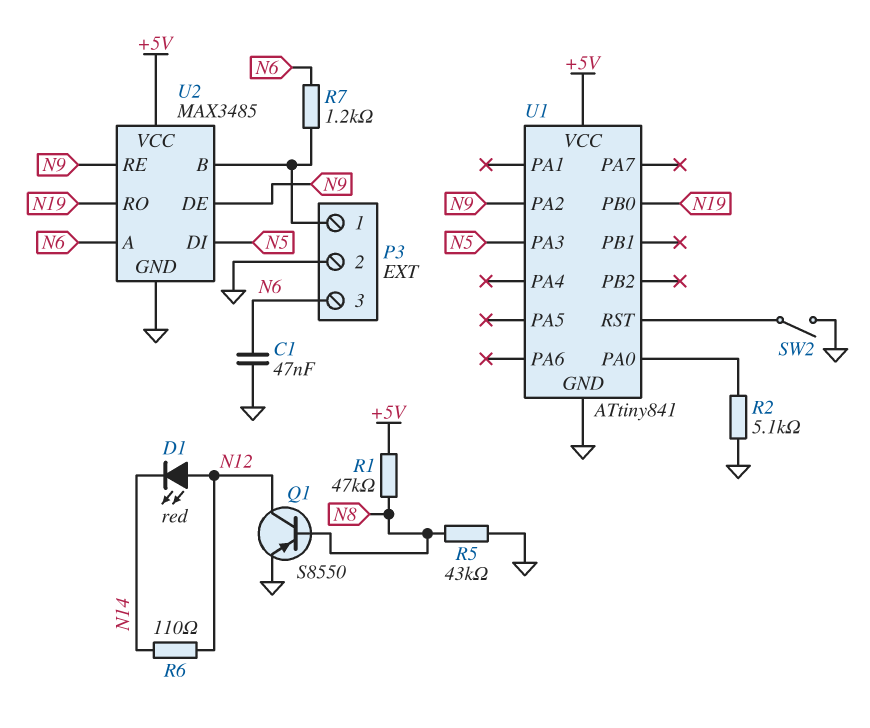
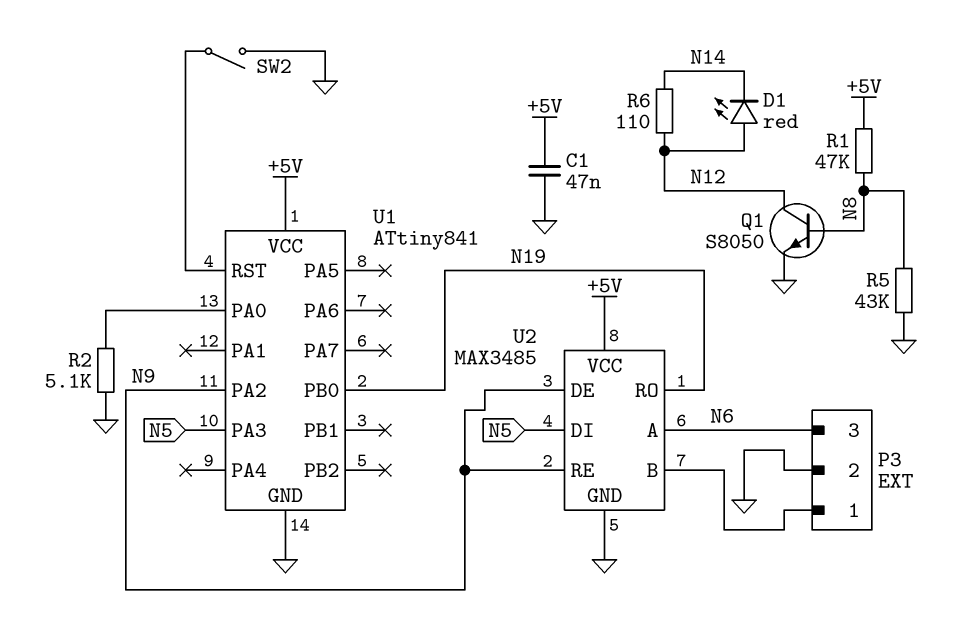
C1: 47nF (GND, N6) -> 47nF (+5V, GND)
Q1: PNP S8550 (B N8, C N12, E GND) -> NPN S8050 (B N8, C N12, E GND)
R7: 1.2k (N6, P3/1) -> none

